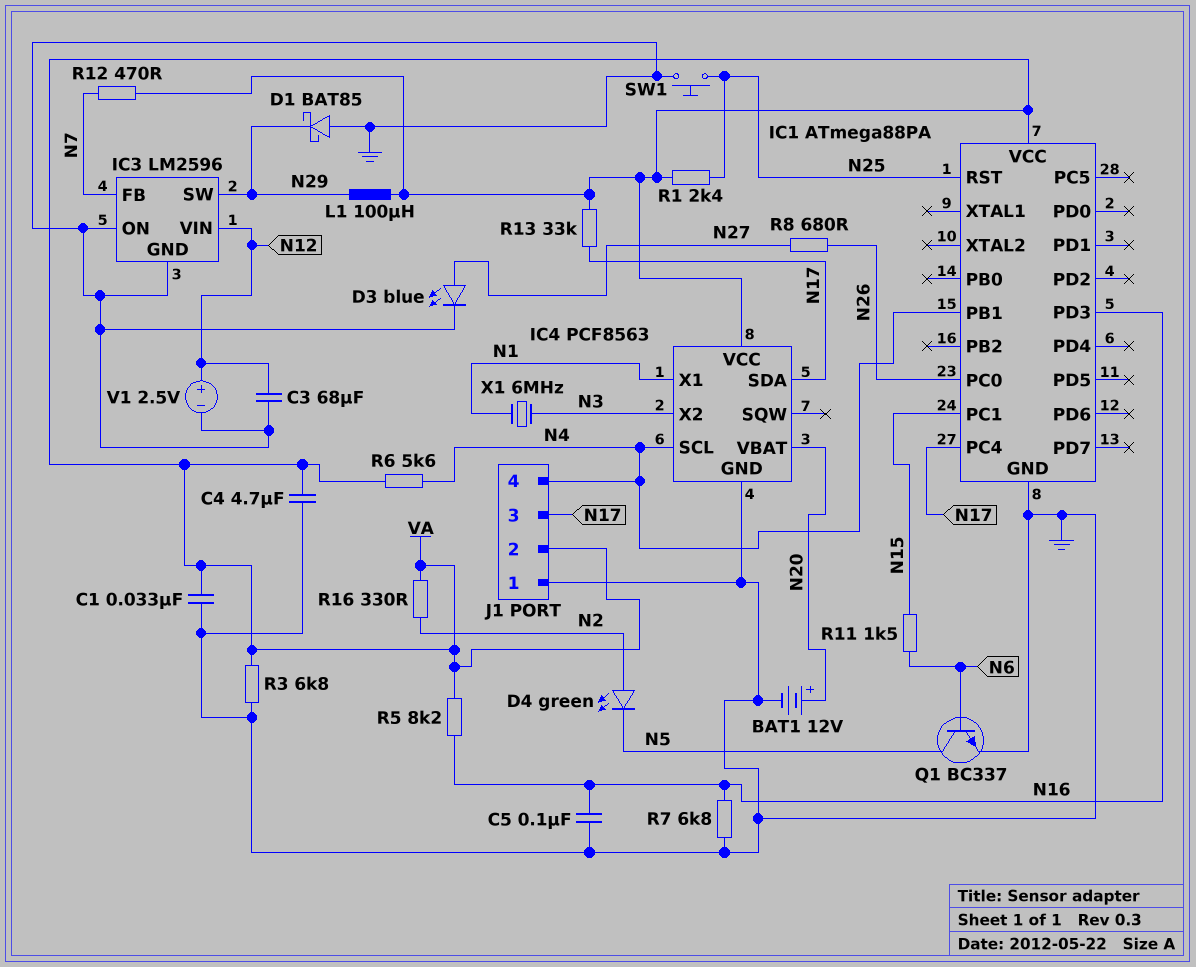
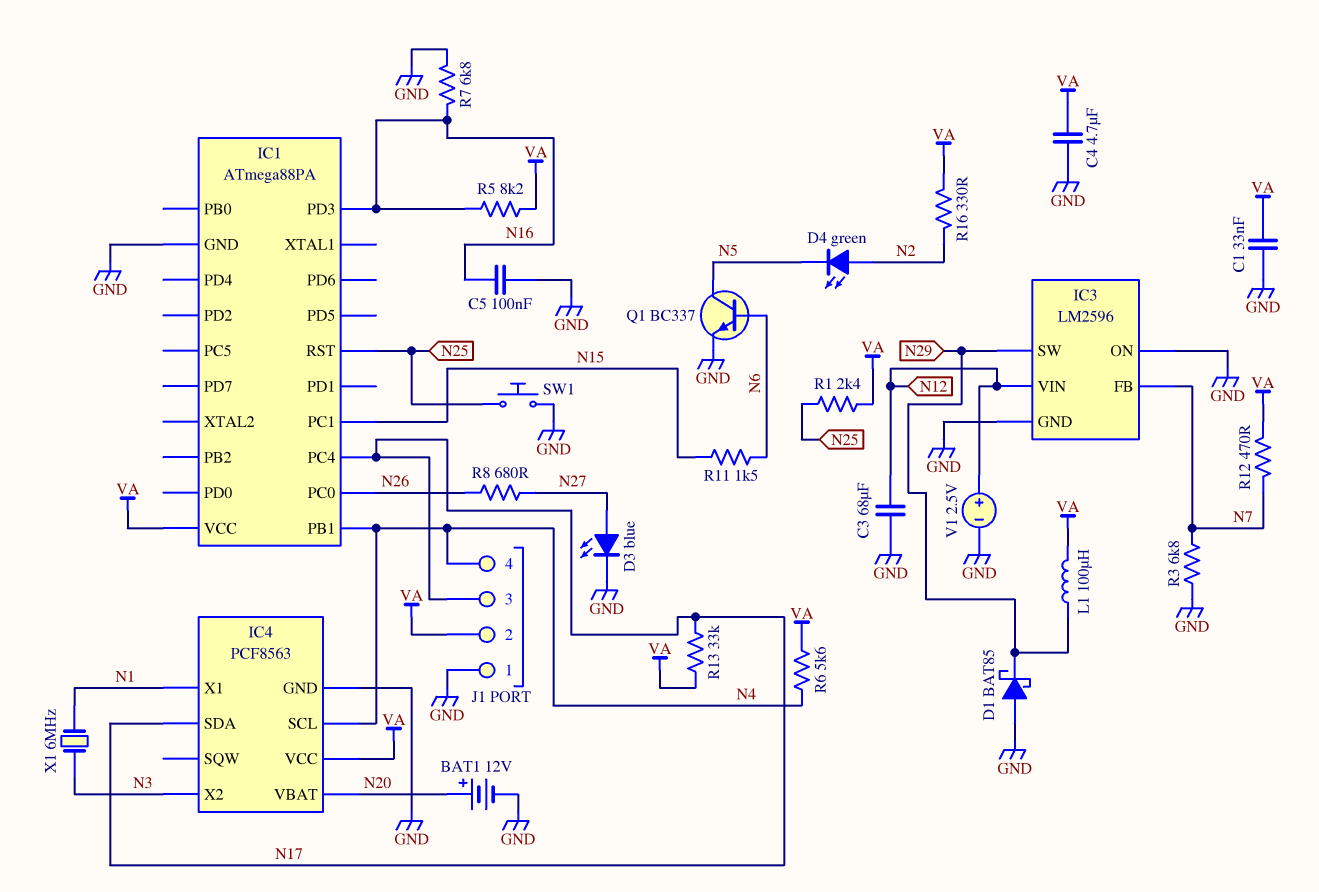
R3: 6.8k (GND, VA) -> 6.8k (GND, N7)

